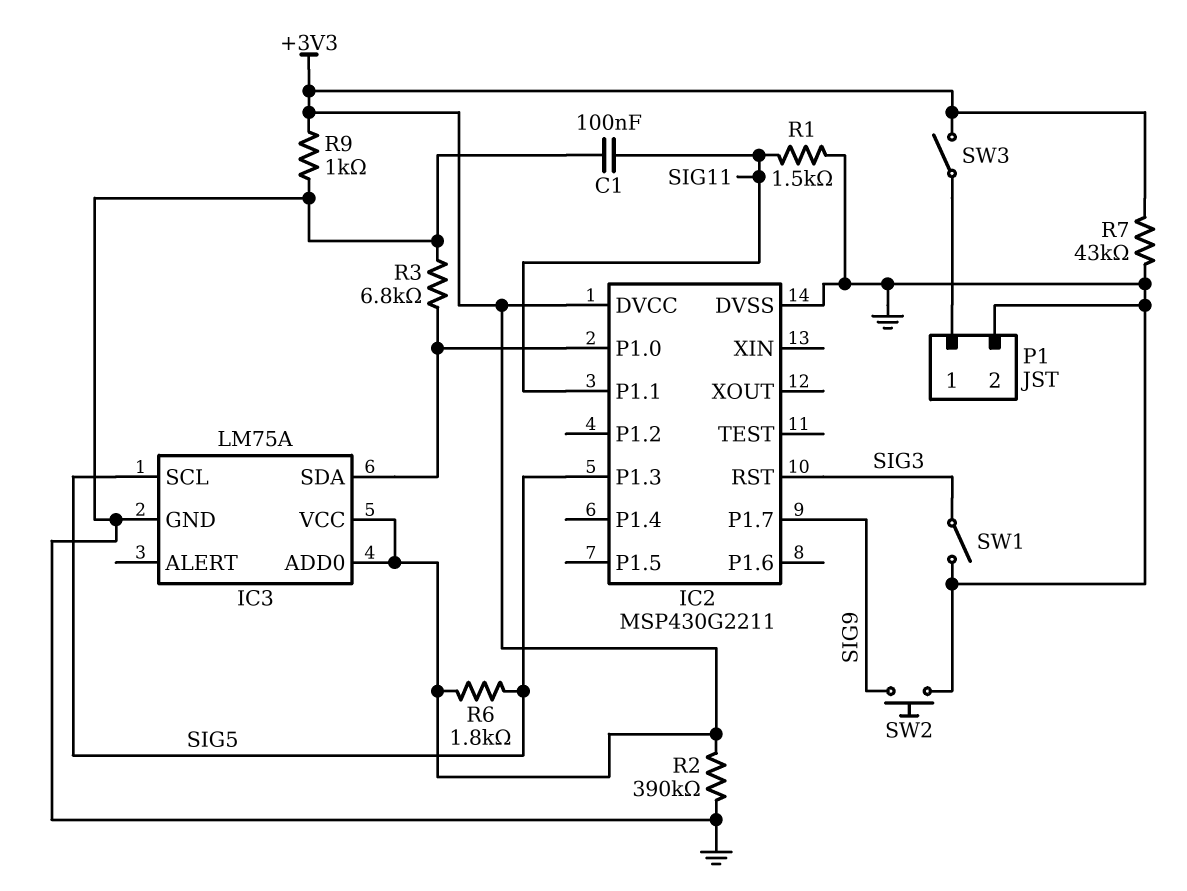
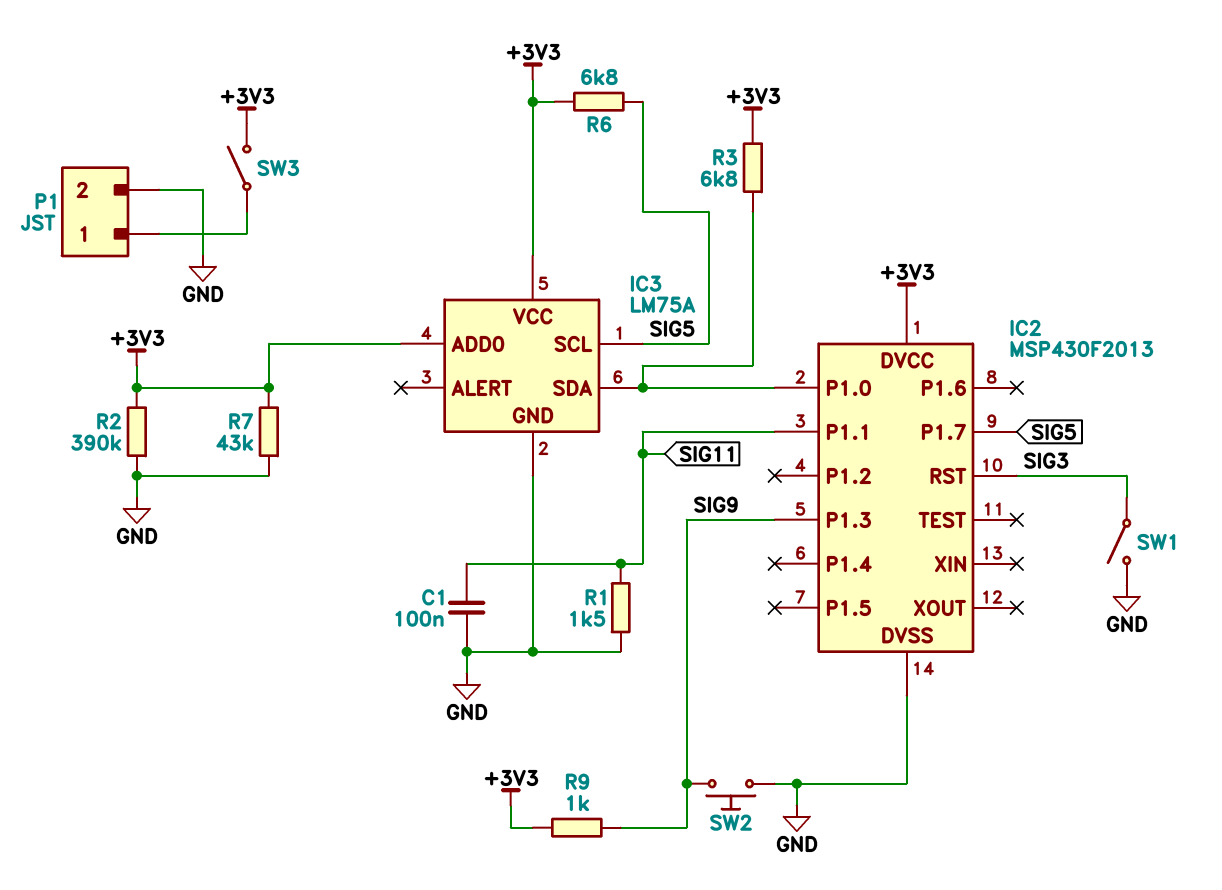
IC2: MSP430G2211 -> MSP430F2013
IC2 pin P1.3: SIG5 -> SIG9
IC2 pin P1.7: SIG9 -> SIG5
R3: 6.8k (GND, IC2/P1.0) -> 6.8k (+3V3, IC2/P1.0)
R6: 1.8k (+3V3, SIG5) -> 6.8k (+3V3, SIG5)
R9: 1k (+3V3, GND) -> 1k (+3V3, SIG9)

